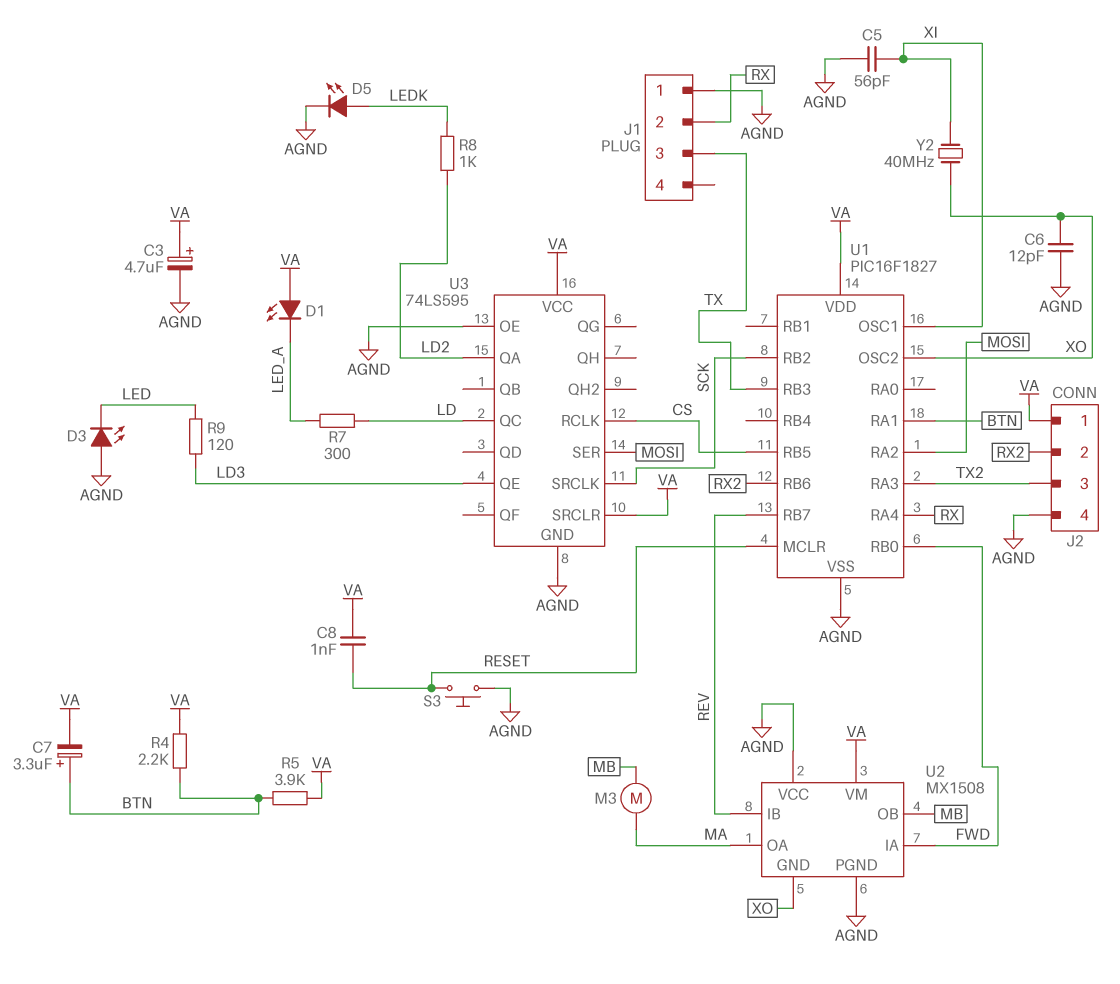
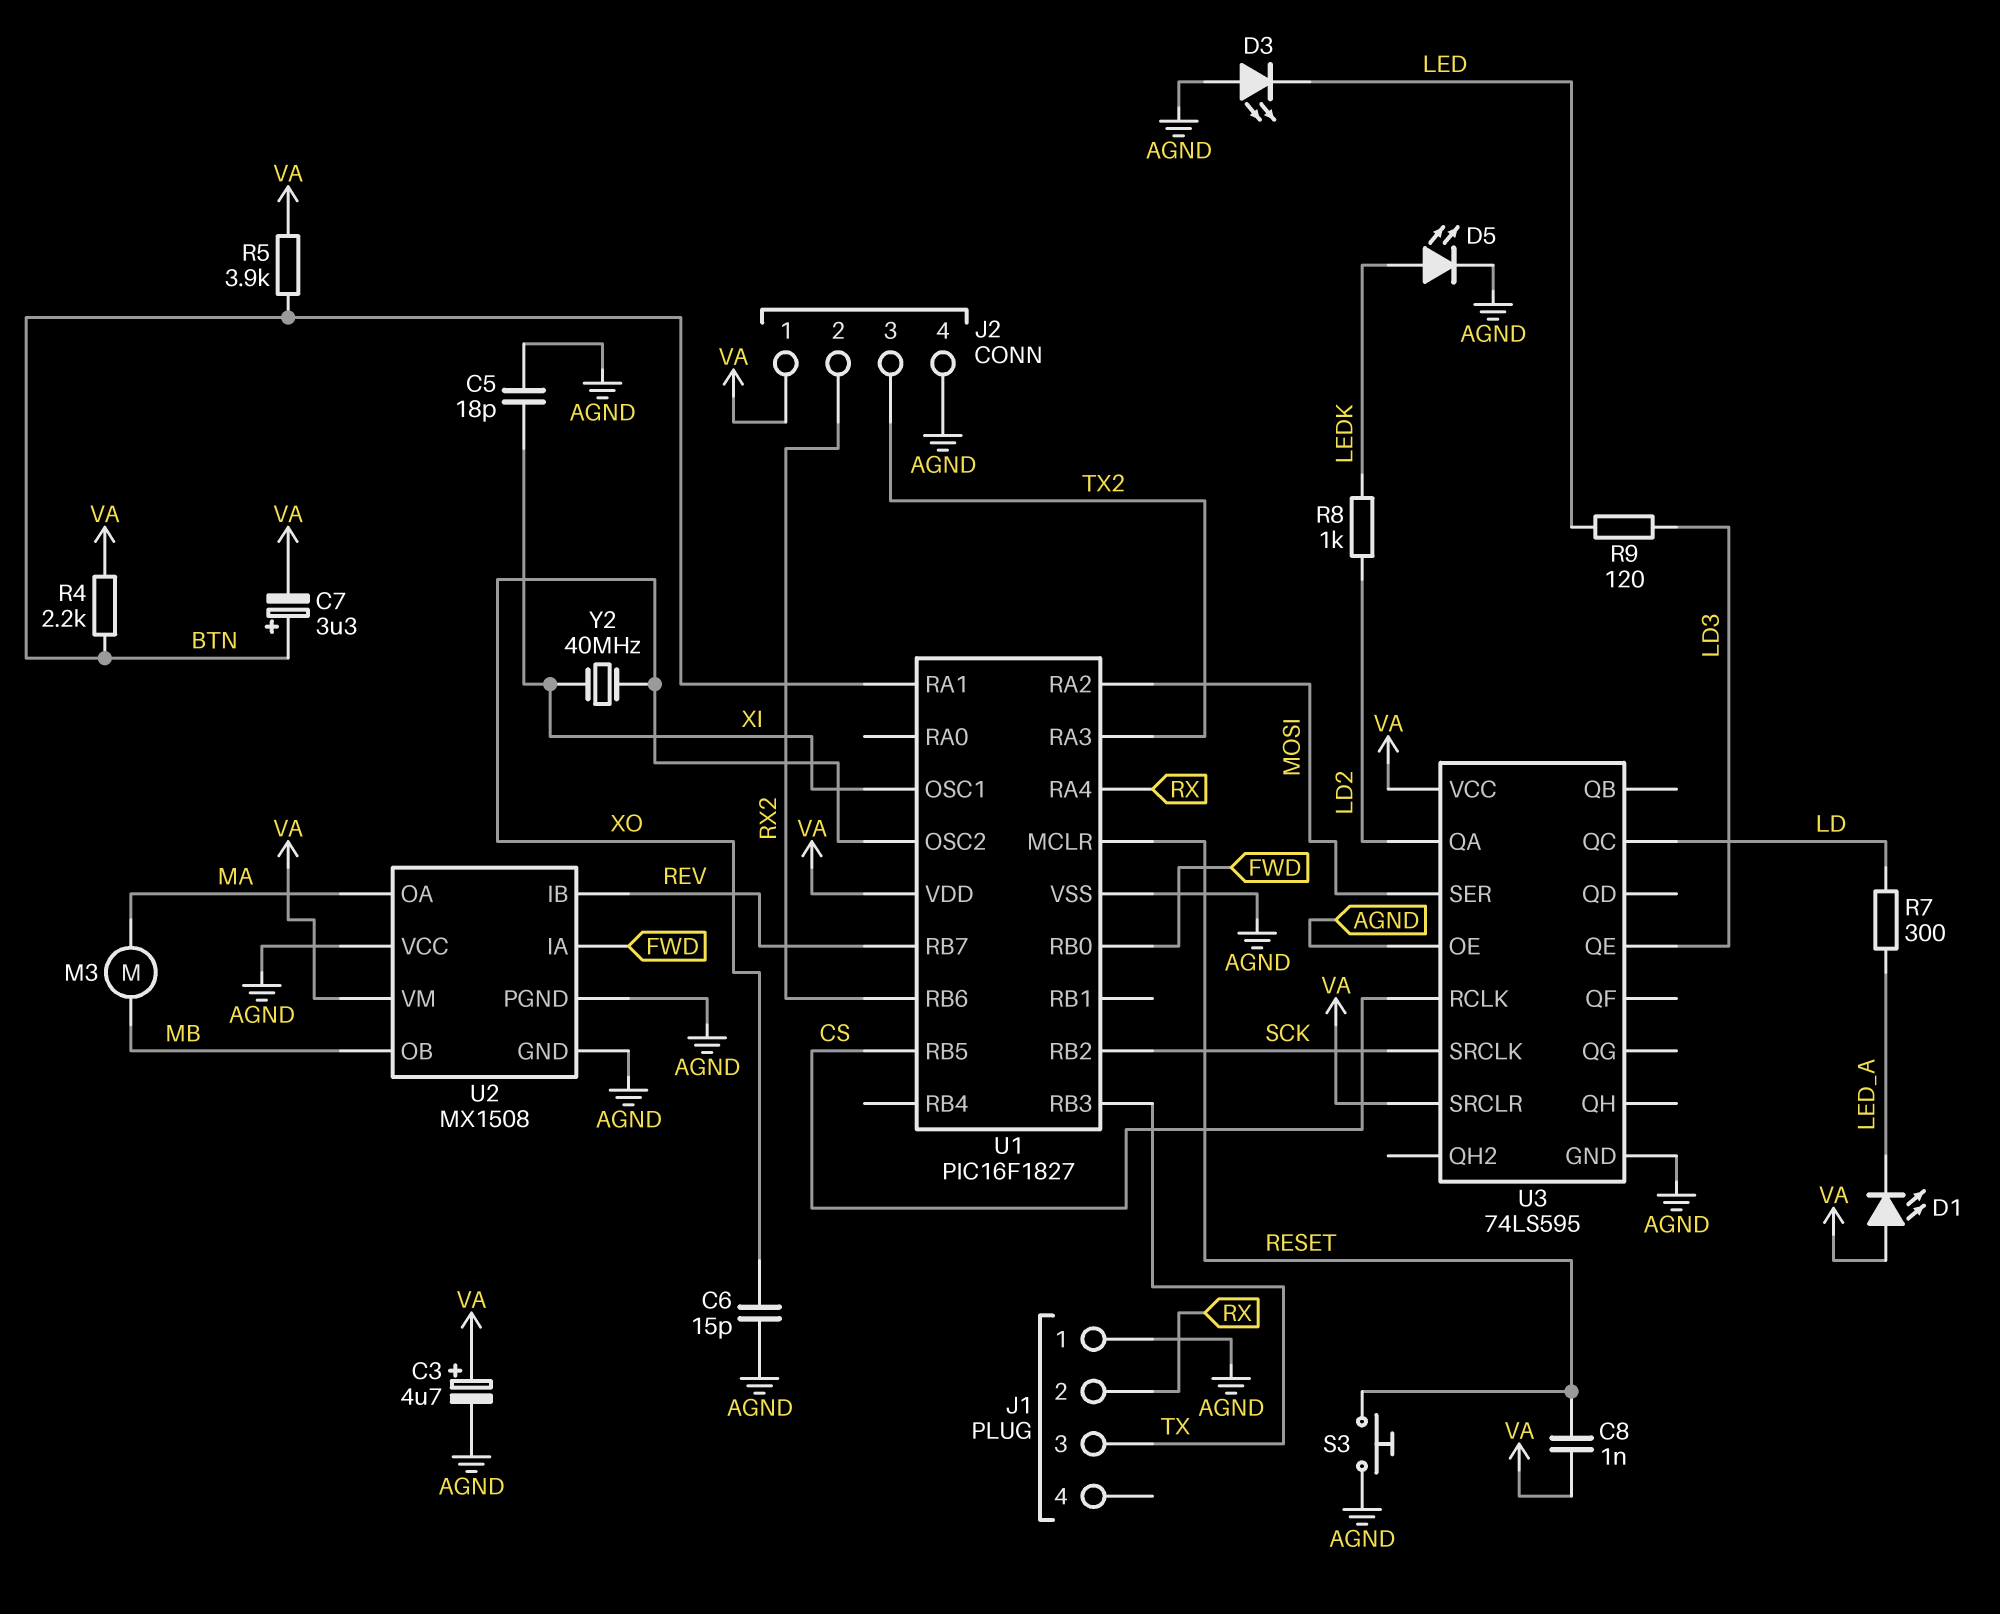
C5: 56pF (AGND, XI) -> 18pF (AGND, XI)
C6: 12pF (AGND, XO) -> 15pF (AGND, XO)
U2 pin GND: XO -> AGND

